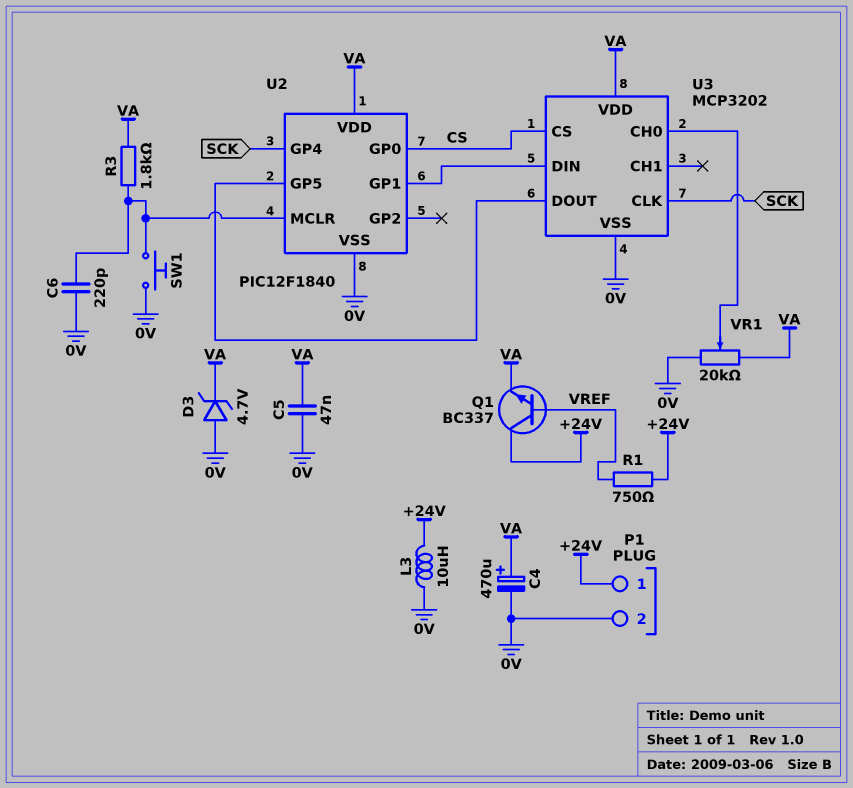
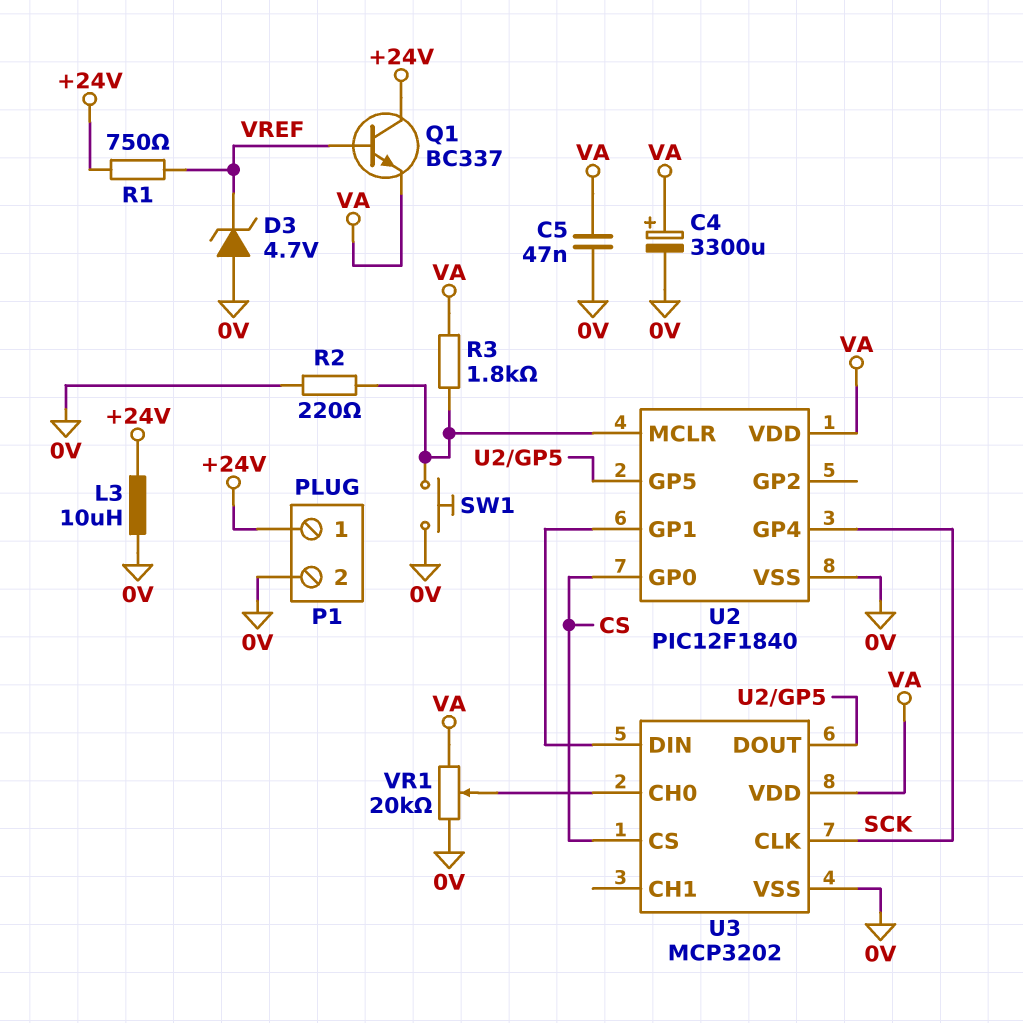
C4: 470uF (plus VA, minus 0V) -> 3300uF (plus VA, minus 0V)
C6: 220pF (0V, U2/MCLR) -> none
D3: zener 4.7V (A 0V, K VA) -> zener 4.7V (A 0V, K VREF)
R2: none -> 220 (0V, U2/MCLR)

